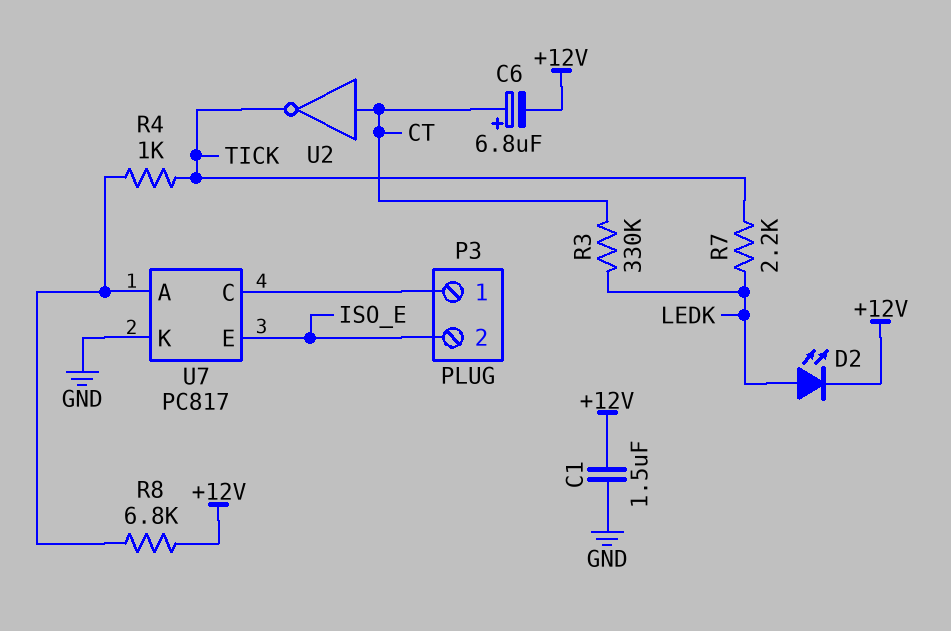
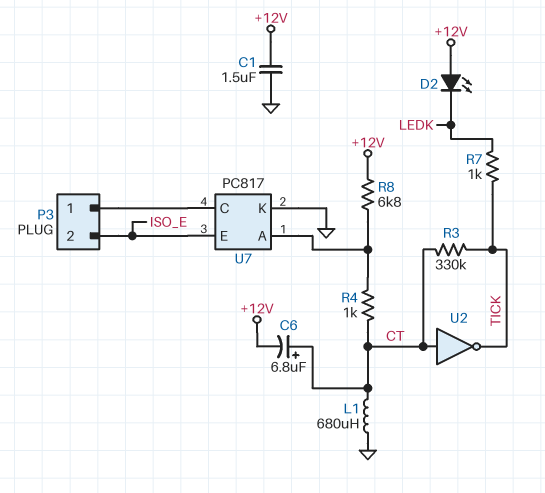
D2: LED (A LEDK, K +12V) -> LED (A +12V, K LEDK)
L1: none -> 680uH (CT, GND)
R3: 330k (CT, LEDK) -> 330k (CT, TICK)
R4: 1k (TICK, U7/A) -> 1k (CT, U7/A)
R7: 2.2k (LEDK, TICK) -> 1k (LEDK, TICK)

